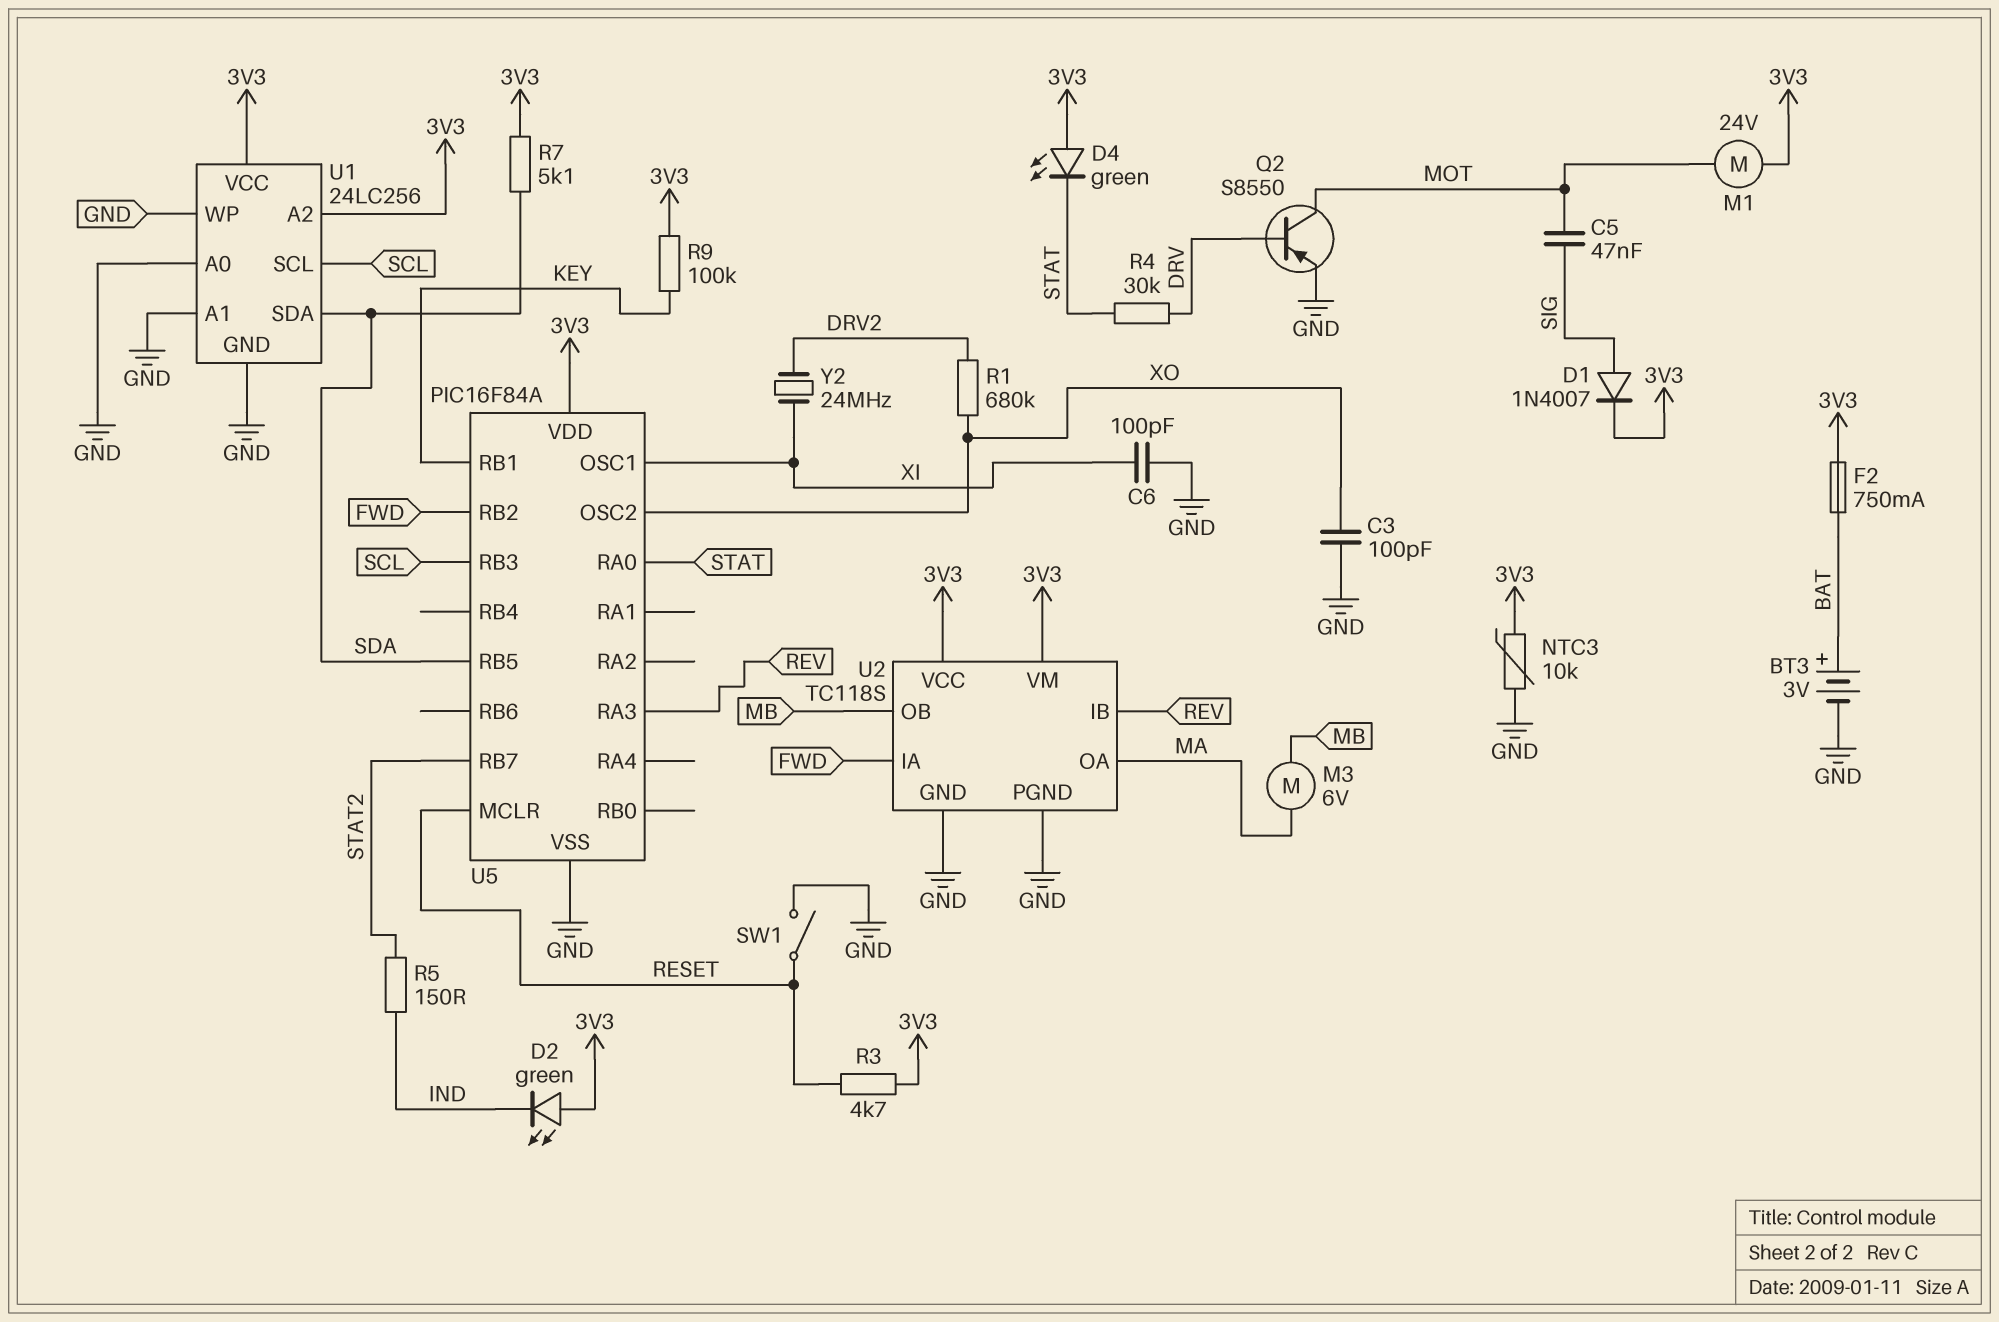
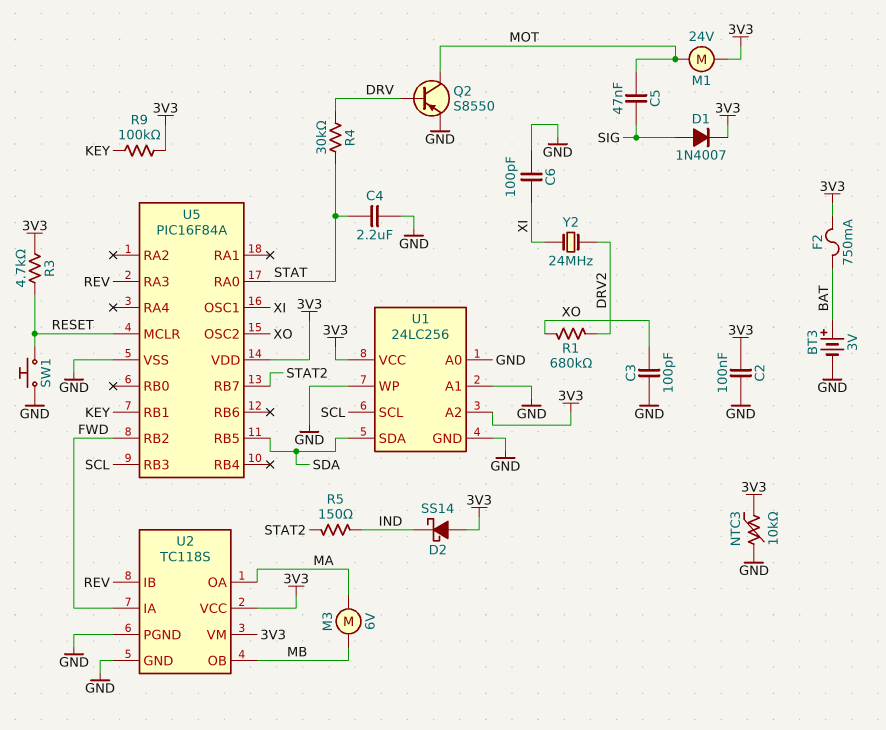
C2: none -> 100nF (3V3, GND)
C4: none -> 2.2uF (GND, STAT)
D2: LED green (A 3V3, K IND) -> schottky SS14 (A 3V3, K IND)
D4: LED green (A 3V3, K STAT) -> none
R7: 5.1k (3V3, SDA) -> none
SW1: switch (GND, RESET) -> button (GND, RESET)

